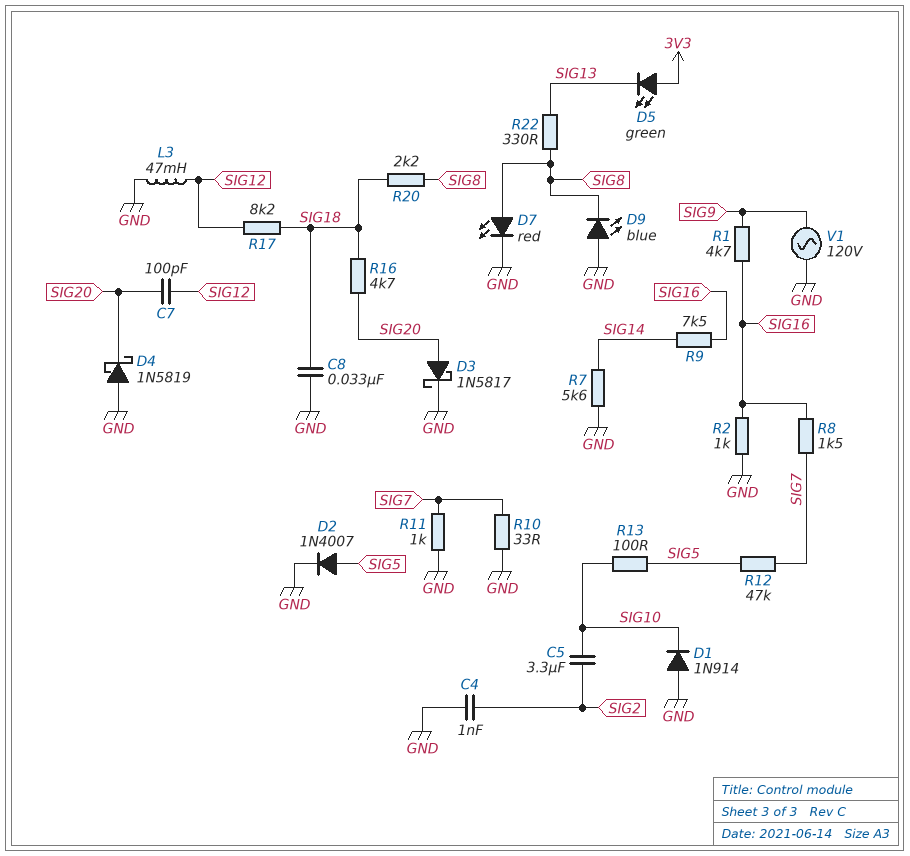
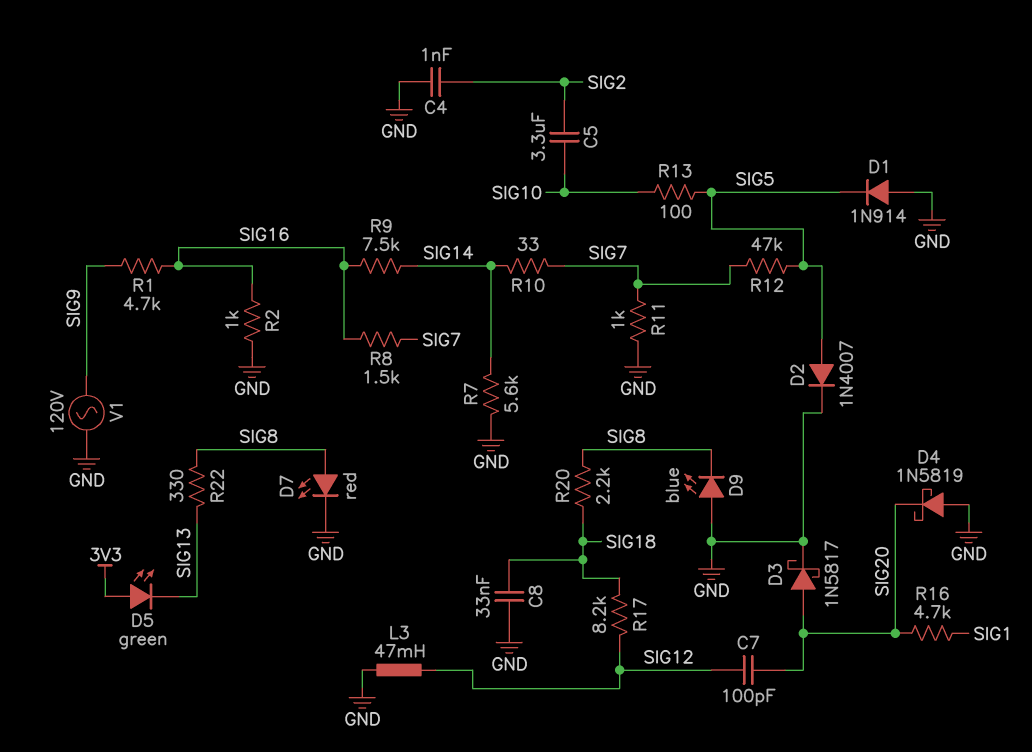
D1: diode 1N914 (A GND, K SIG10) -> diode 1N914 (A GND, K SIG5)
R10: 33 (GND, SIG7) -> 33 (SIG7, SIG14)
R16: 4.7k (SIG18, SIG20) -> 4.7k (SIG1, SIG20)

